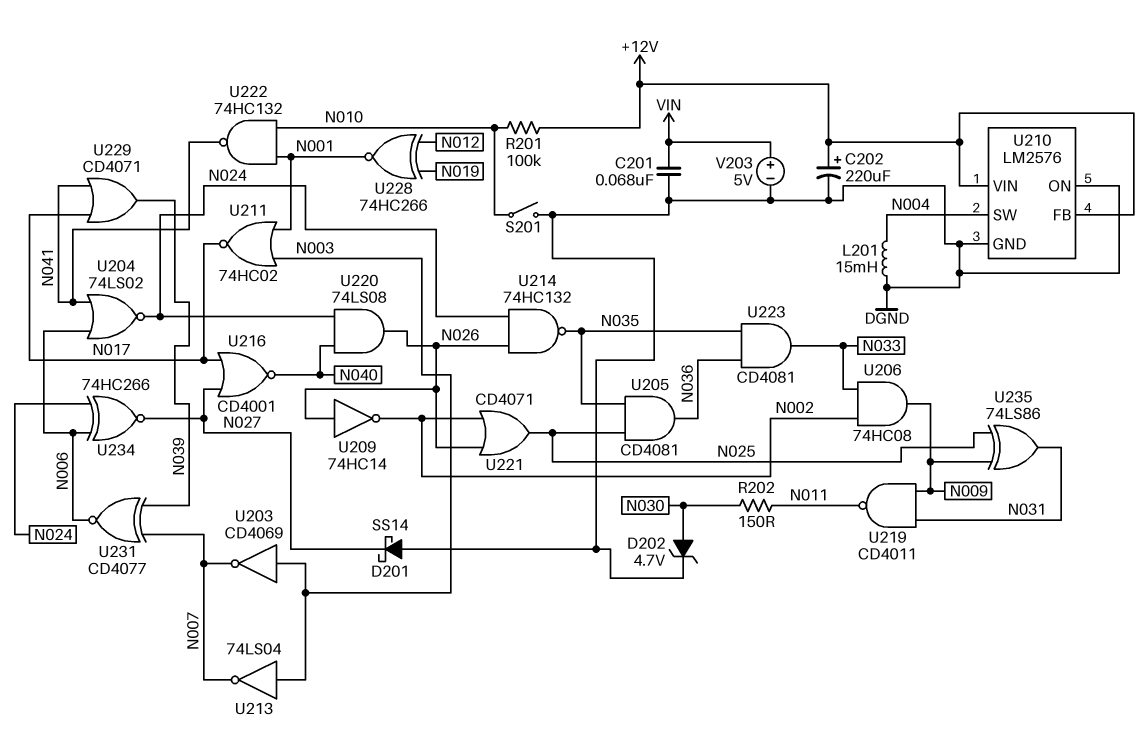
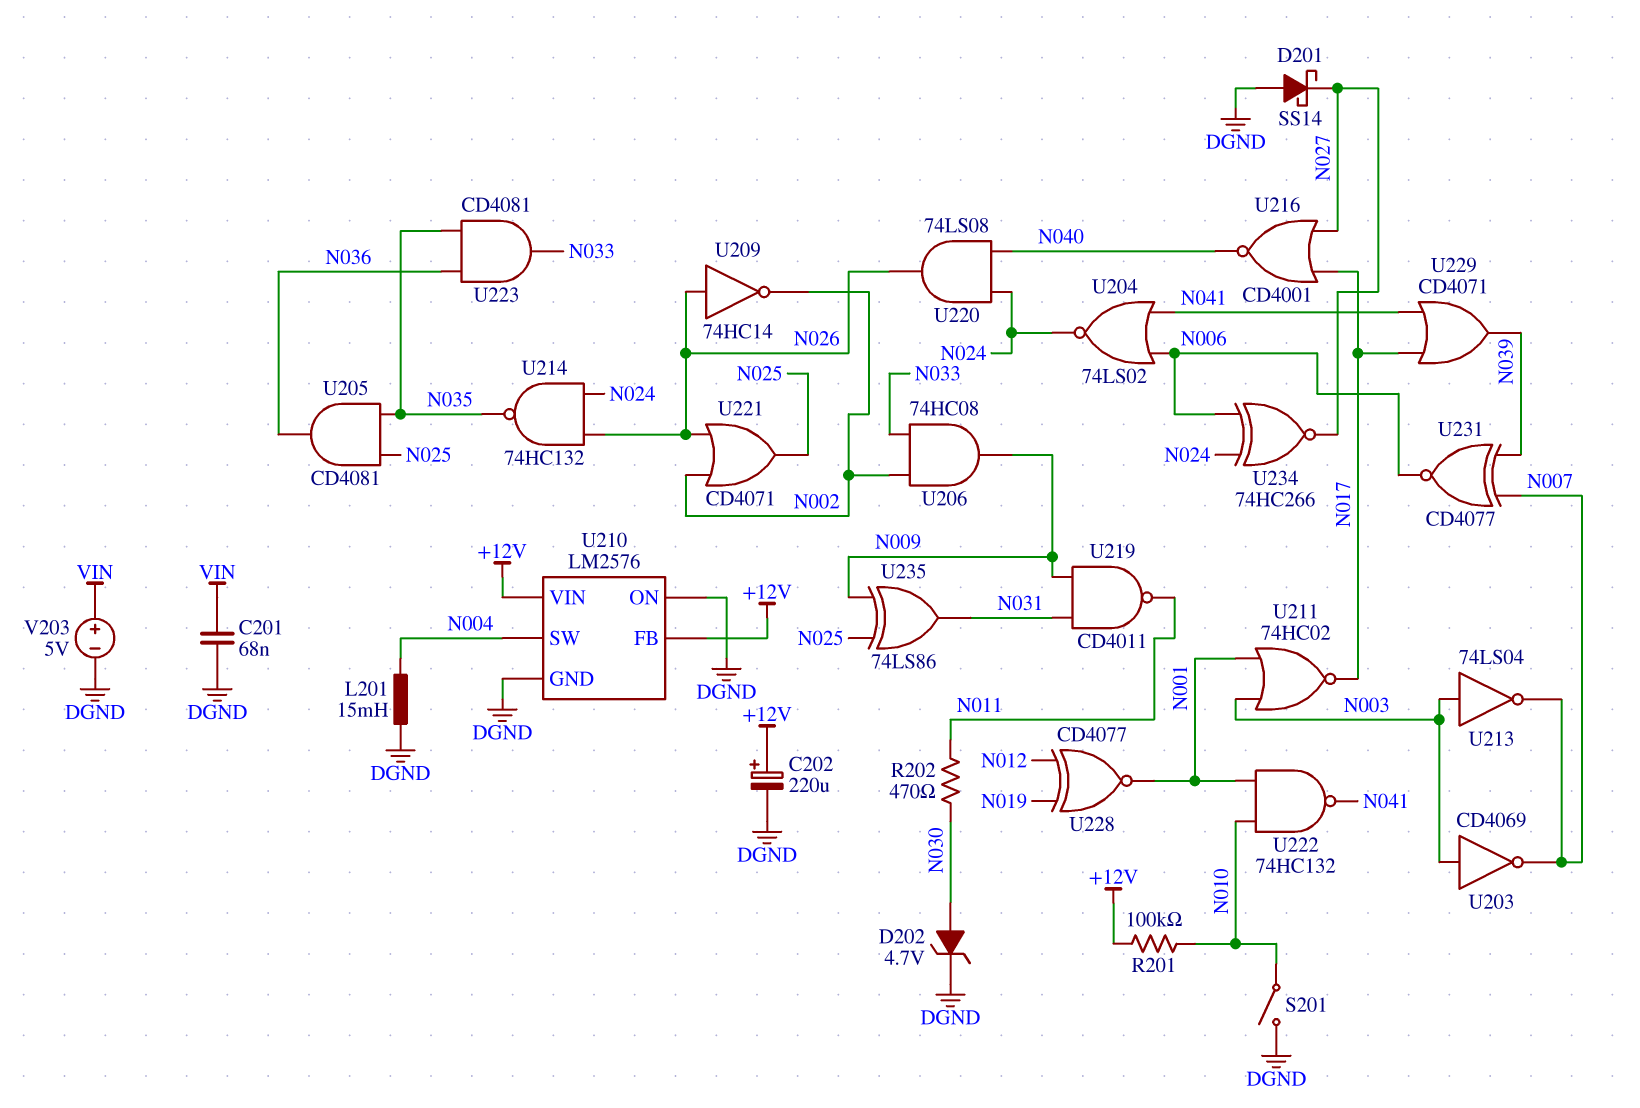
R202: 150 (N011, N030) -> 470 (N011, N030)
U228: XNOR 74HC266 (in N012, in N019, out N001) -> XNOR CD4077 (in N012, in N019, out N001)

